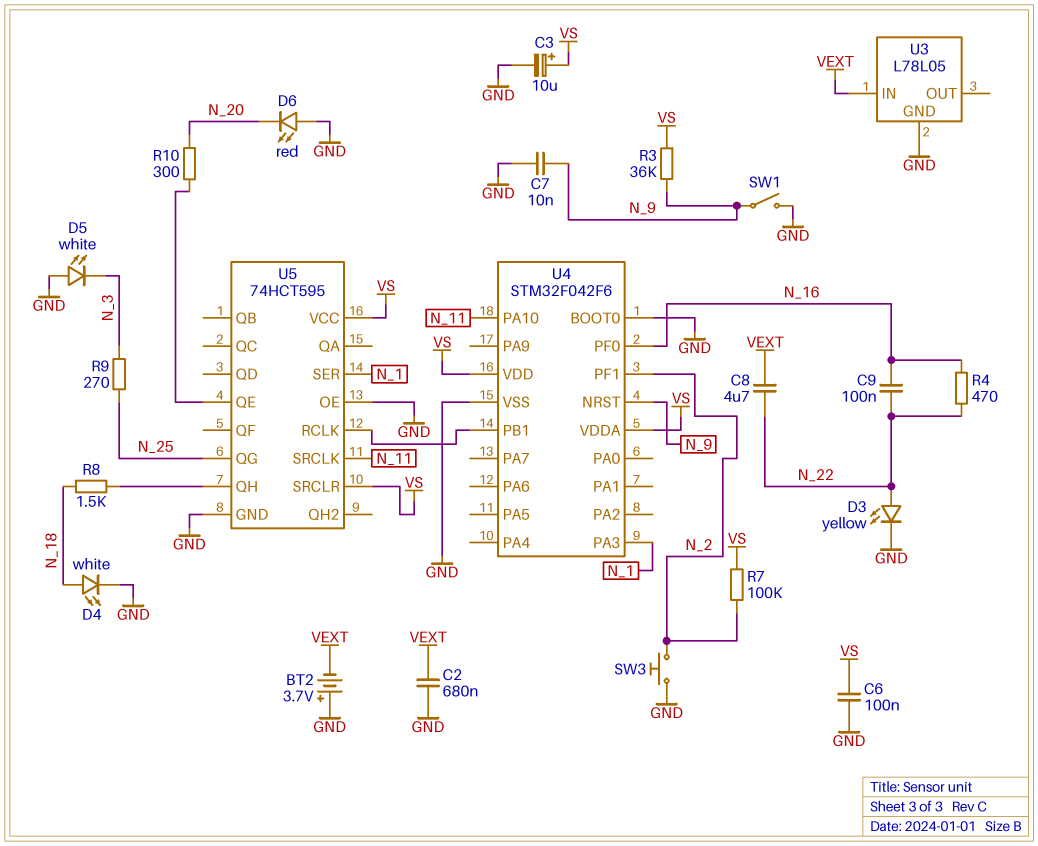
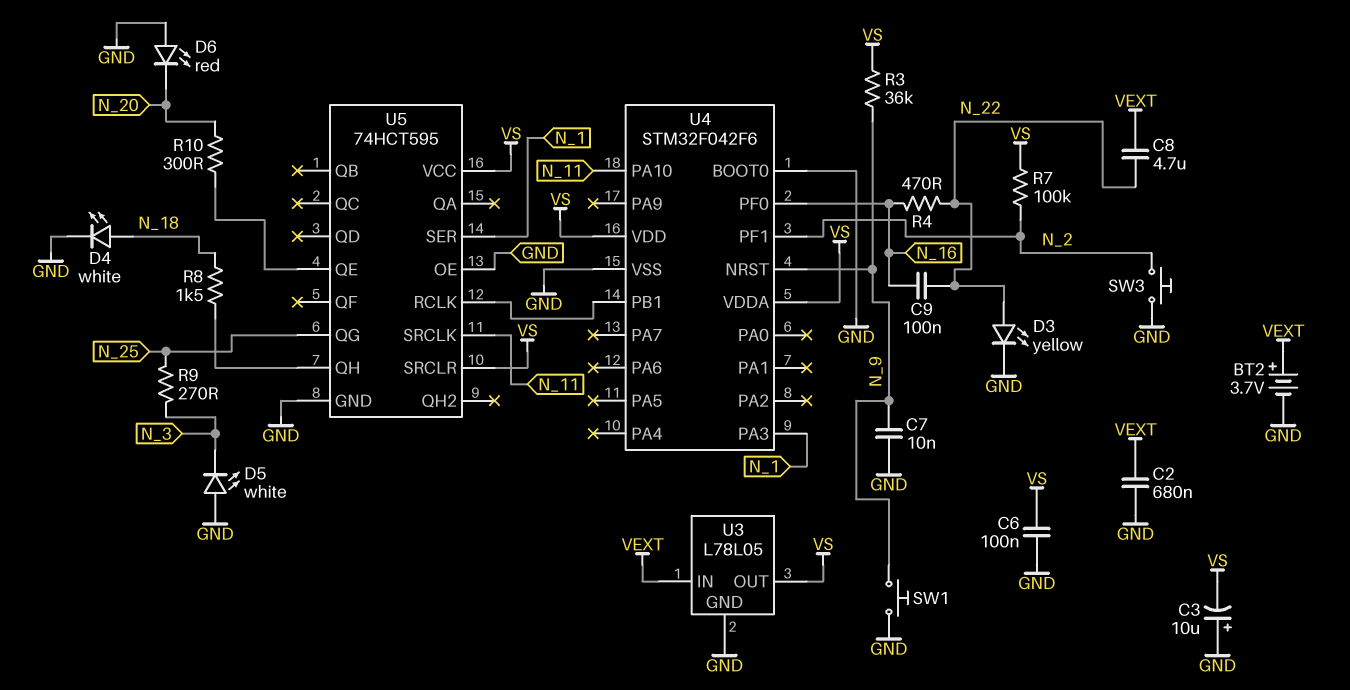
BT2: 3.7V (plus GND, minus VEXT) -> 3.7V (plus VEXT, minus GND)
C3: 10uF (plus VS, minus GND) -> 10uF (plus GND, minus VS)
SW1: switch (GND, N_9) -> button (GND, N_9)
U3 pin OUT: none -> VS

